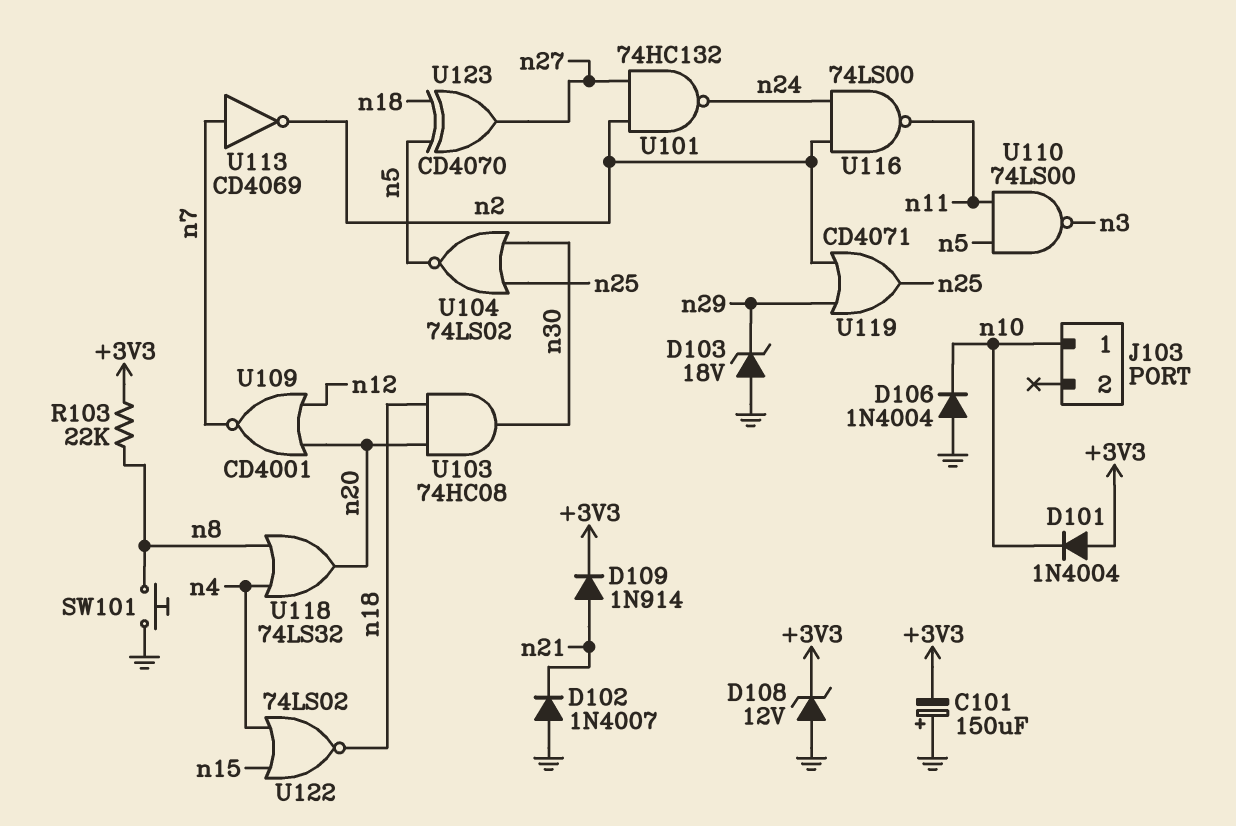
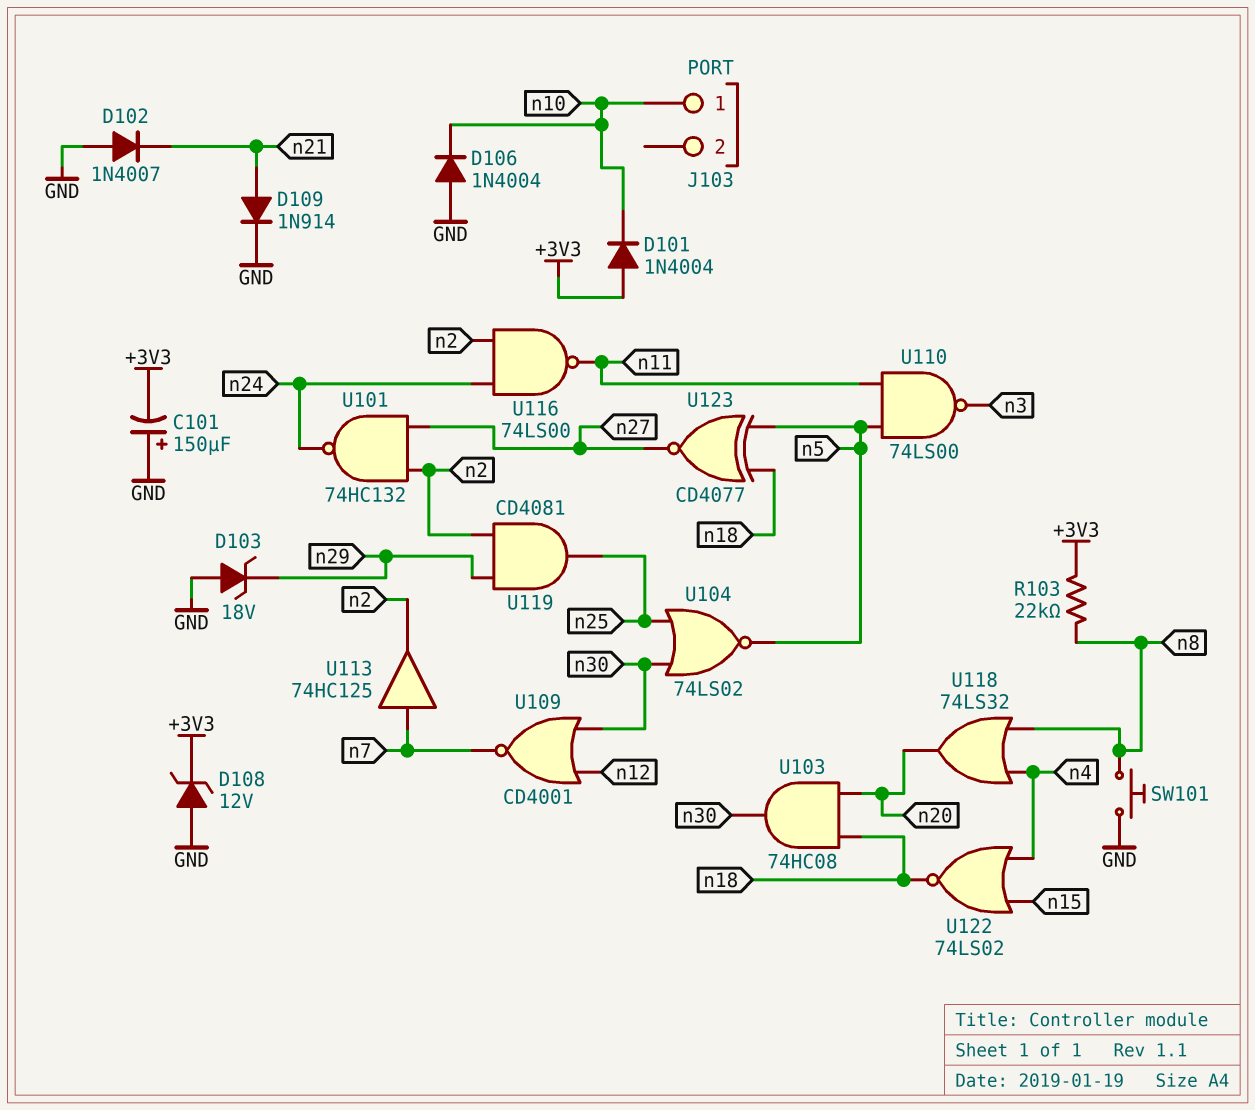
D109: diode 1N914 (A n21, K +3V3) -> diode 1N914 (A n21, K GND)
U109: NOR CD4001 (in n12, in n20, out n7) -> NOR CD4001 (in n12, in n30, out n7)
U113: NOT CD4069 (in n7, out n2) -> buffer 74HC125 (in n7, out n2)
U119: OR CD4071 (in n2, in n29, out n25) -> AND CD4081 (in n2, in n29, out n25)
U123: XOR CD4070 (in n5, in n18, out n27) -> XNOR CD4077 (in n5, in n18, out n27)

